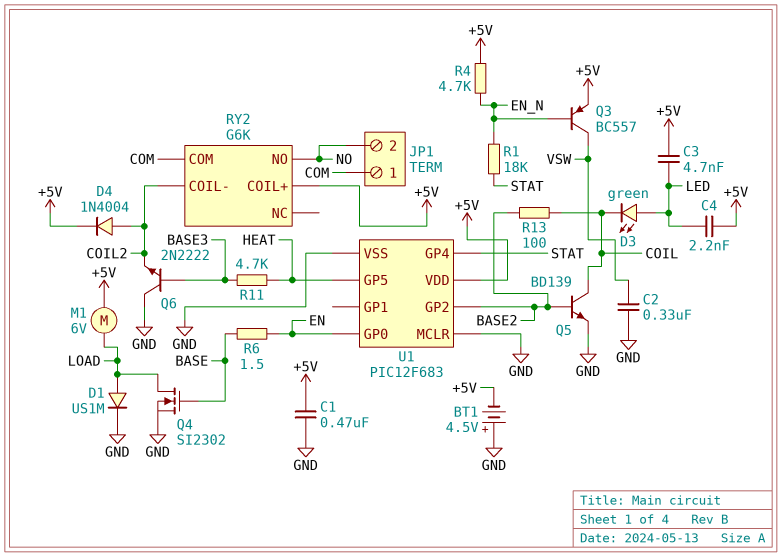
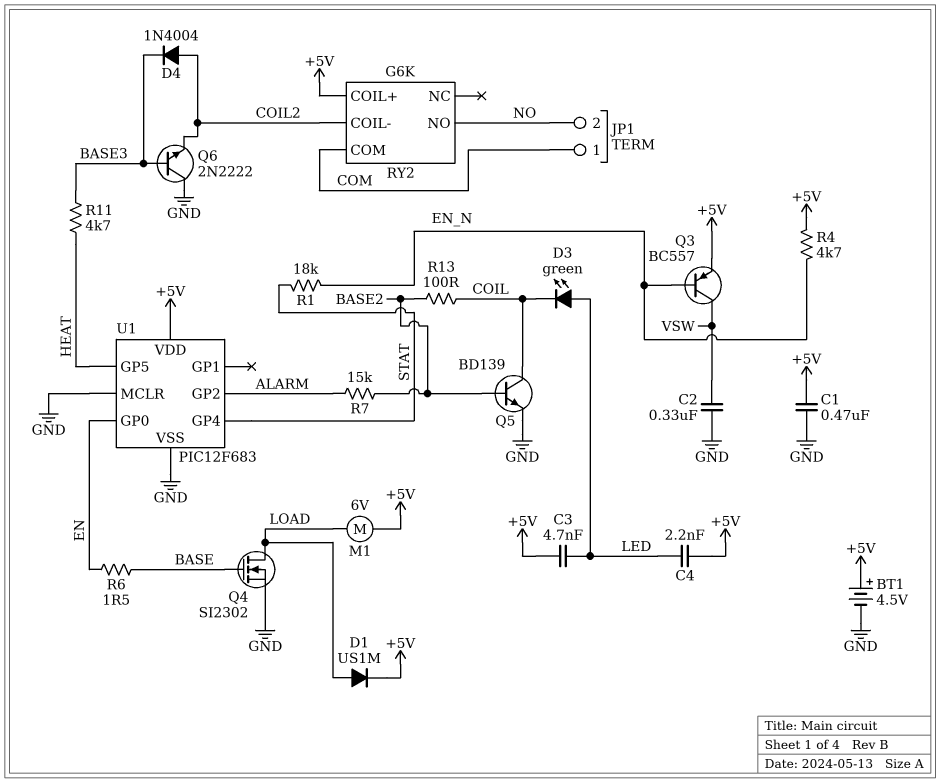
BT1: 4.5V (plus GND, minus +5V) -> 4.5V (plus +5V, minus GND)
D1: diode US1M (A LOAD, K GND) -> diode US1M (A LOAD, K +5V)
D4: diode 1N4004 (A COIL2, K +5V) -> diode 1N4004 (A COIL2, K BASE3)
R7: none -> 15k (ALARM, BASE2)
U1 pin GP2: BASE2 -> ALARM

